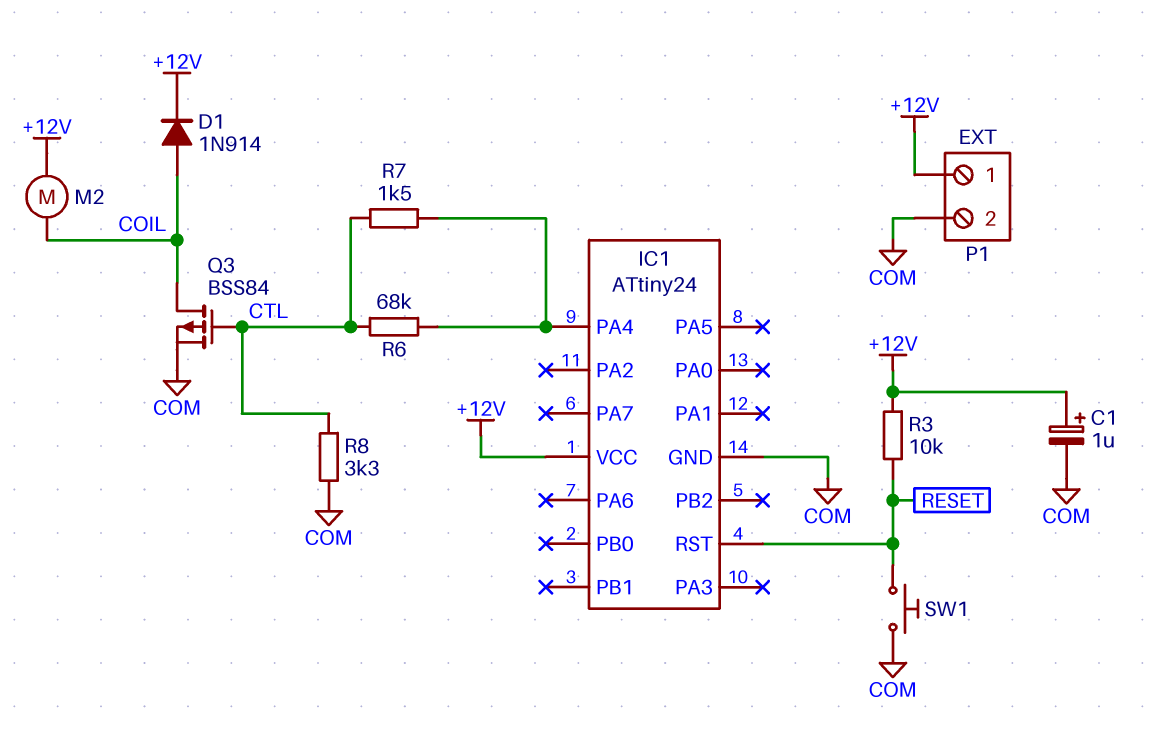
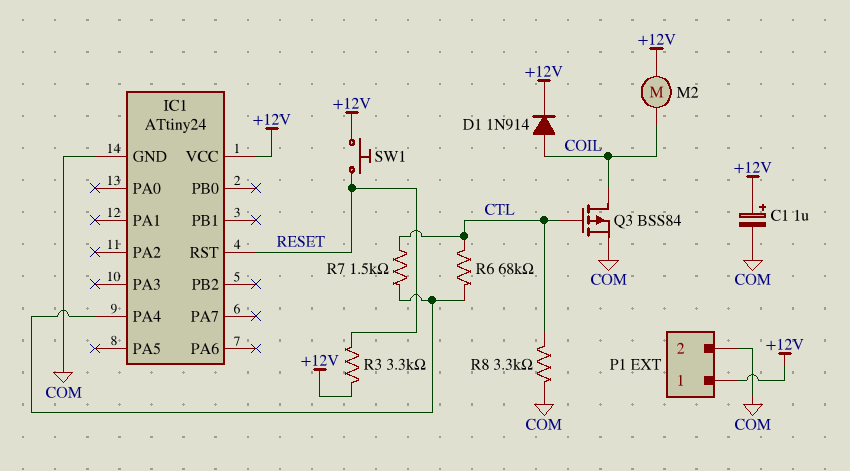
R3: 10k (+12V, RESET) -> 3.3k (+12V, RESET)
SW1: button (COM, RESET) -> button (+12V, RESET)

